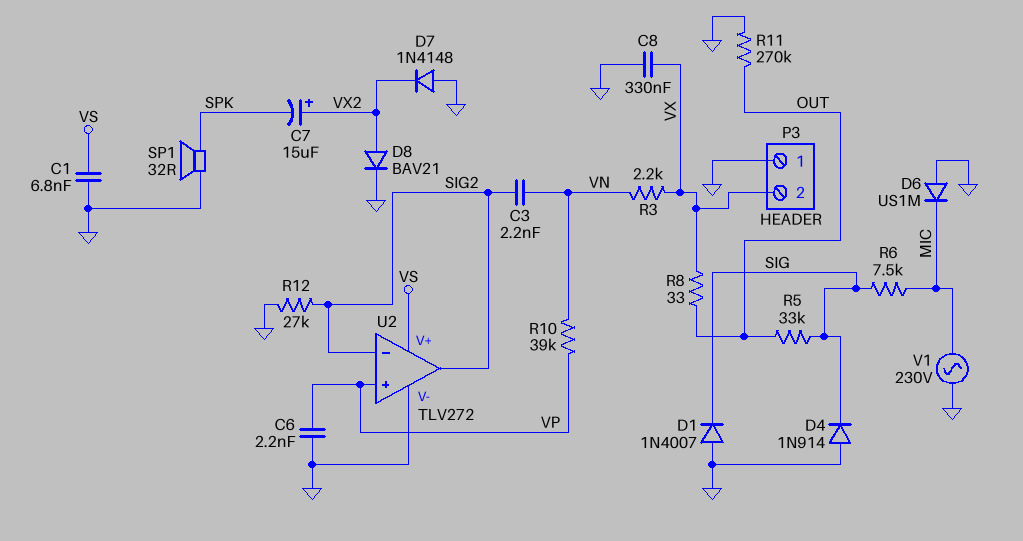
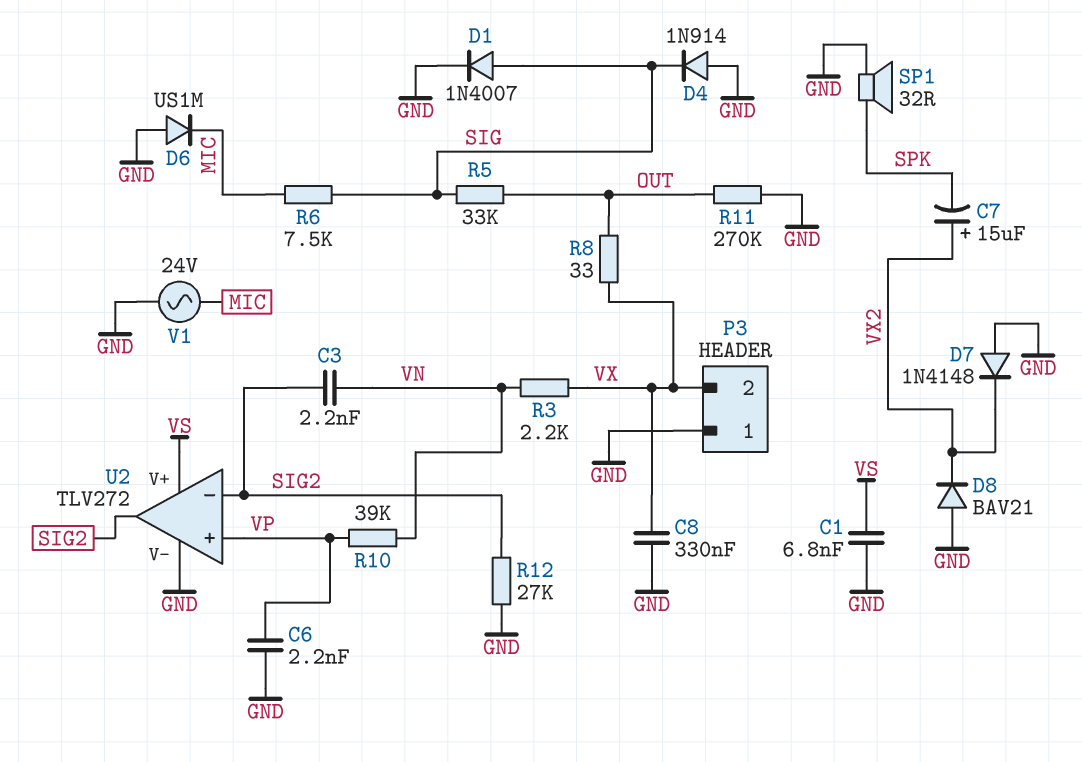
D1: diode 1N4007 (A GND, K SIG) -> diode 1N4007 (A SIG, K GND)
D8: diode BAV21 (A VX2, K GND) -> diode BAV21 (A GND, K VX2)
V1: AC 230V (GND, MIC) -> AC 24V (GND, MIC)

